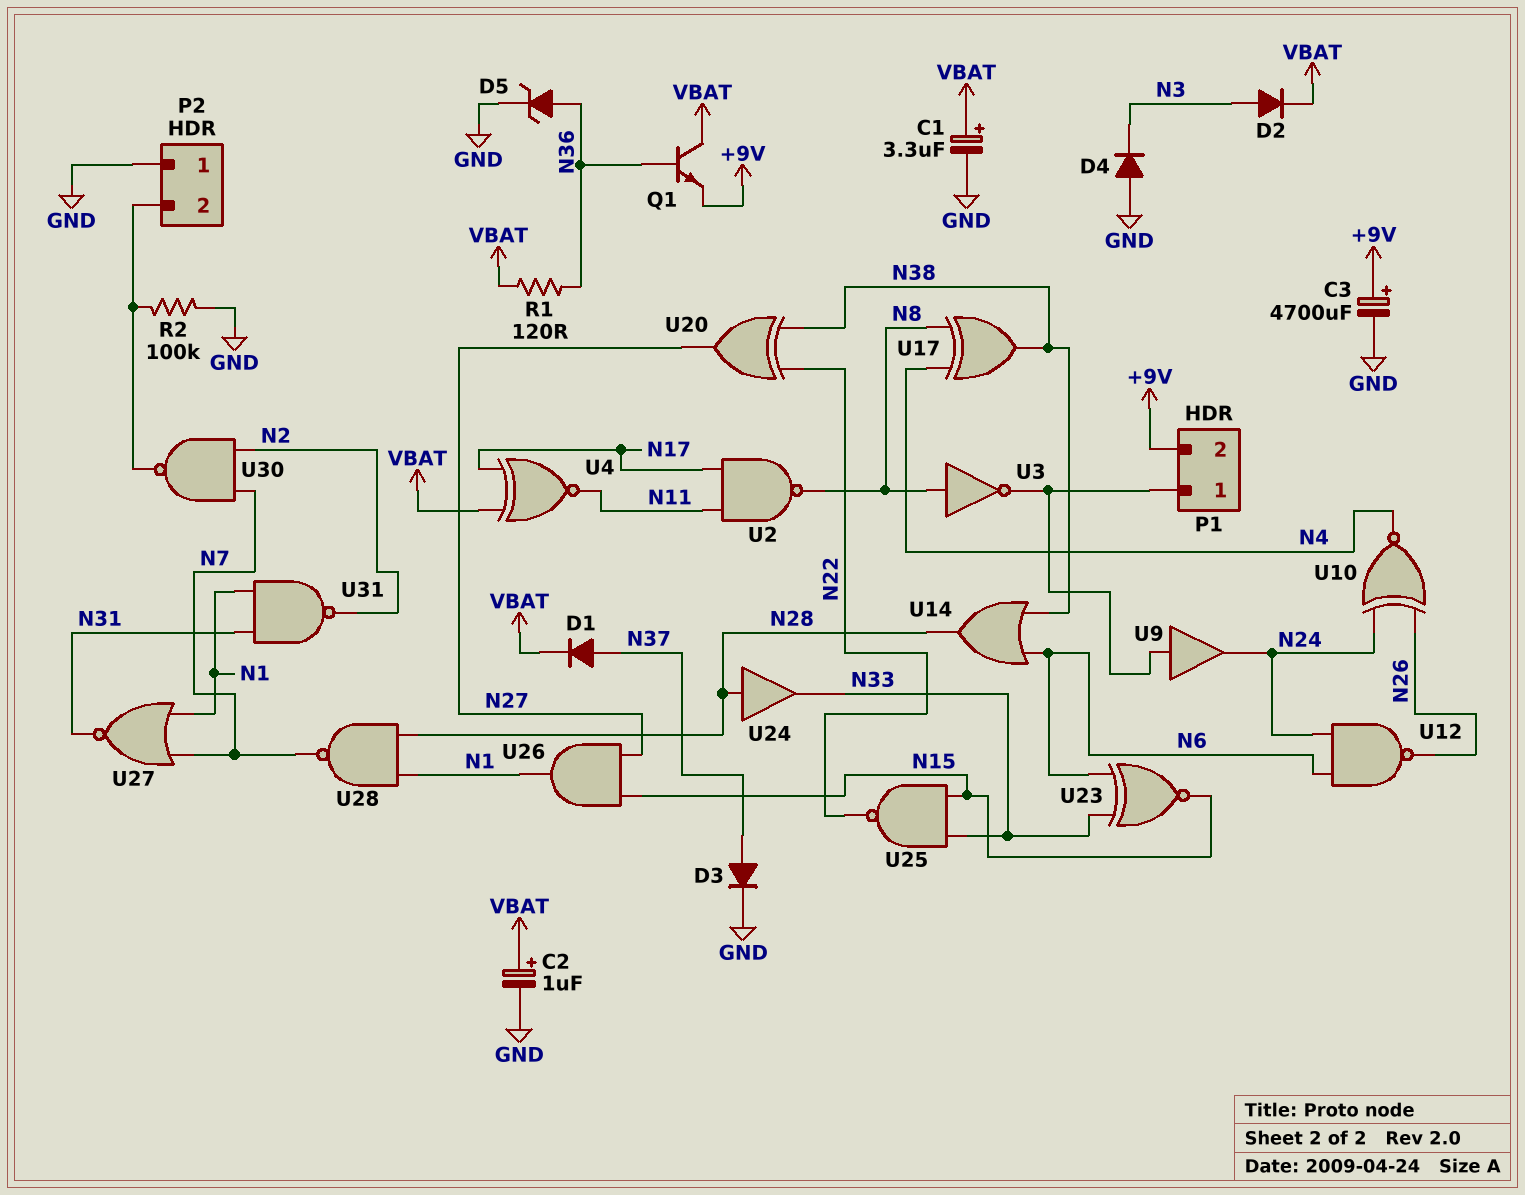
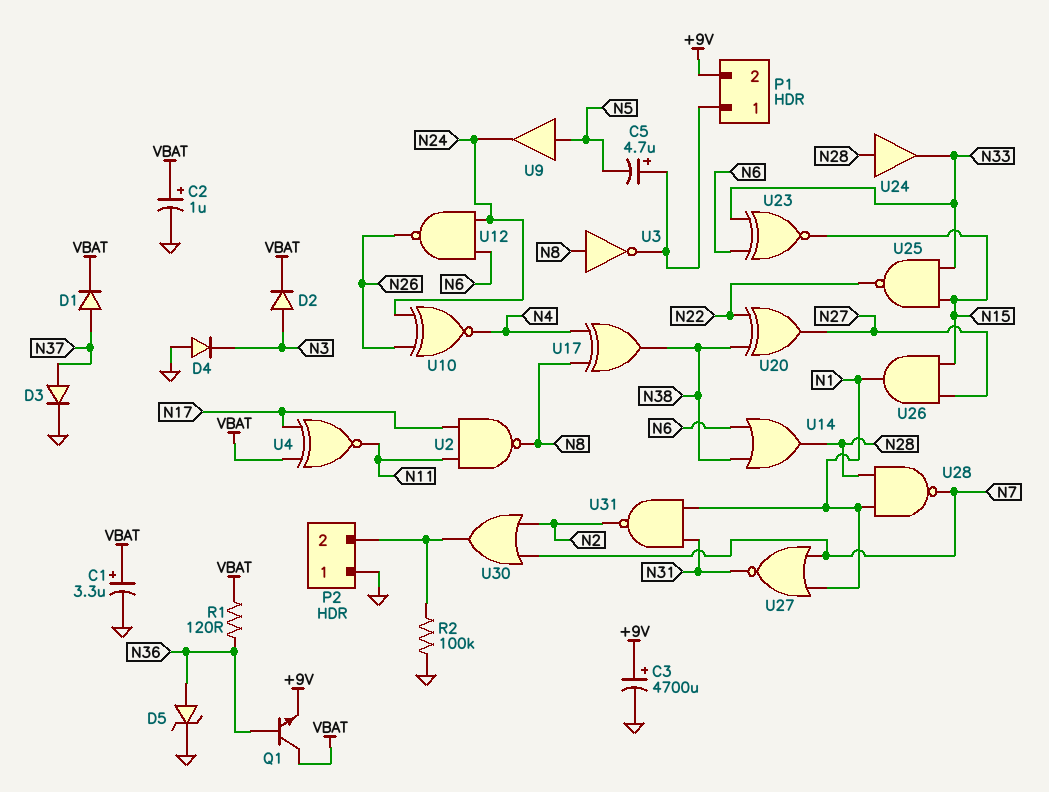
C5: none -> 4.7uF (plus P1/1, minus N5)
U9: buffer (in P1/1, out N24) -> buffer (in N5, out N24)
U30: NAND (in N2, in N7, out P2/2) -> OR (in N2, in N7, out P2/2)

